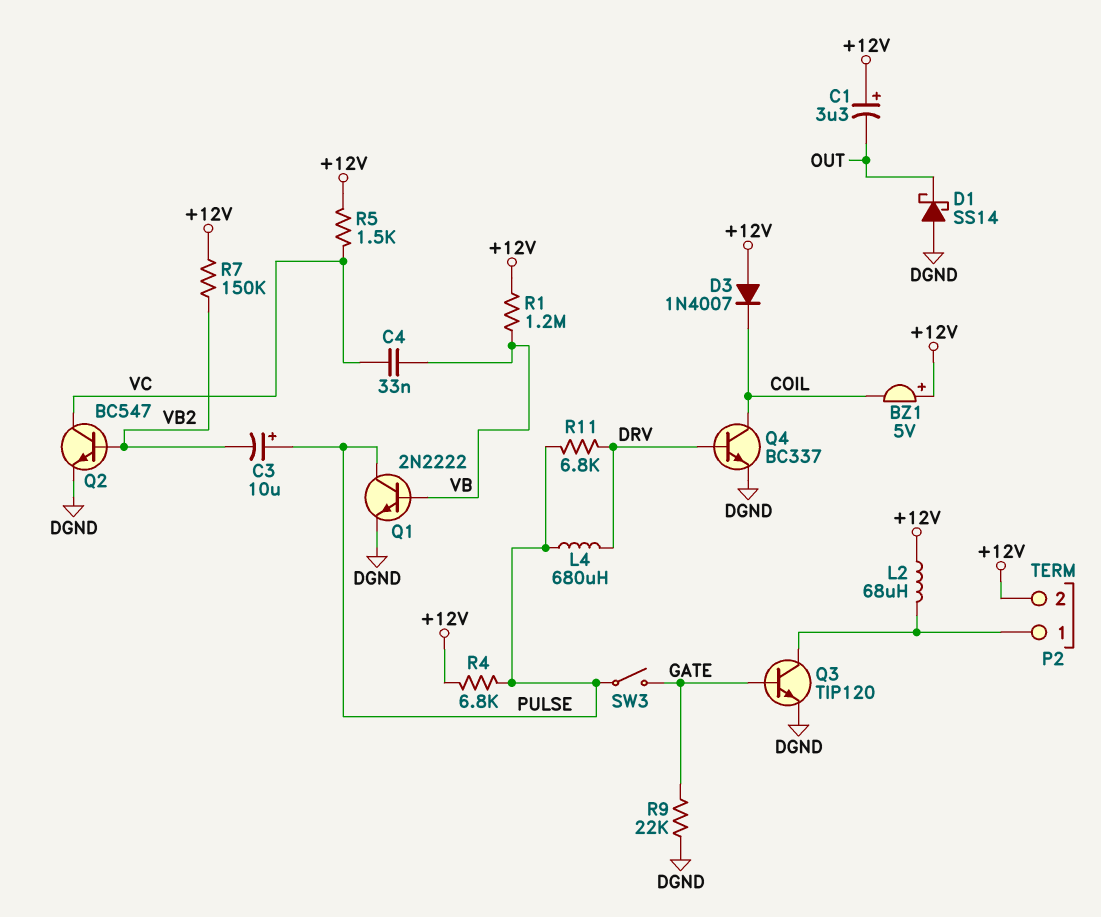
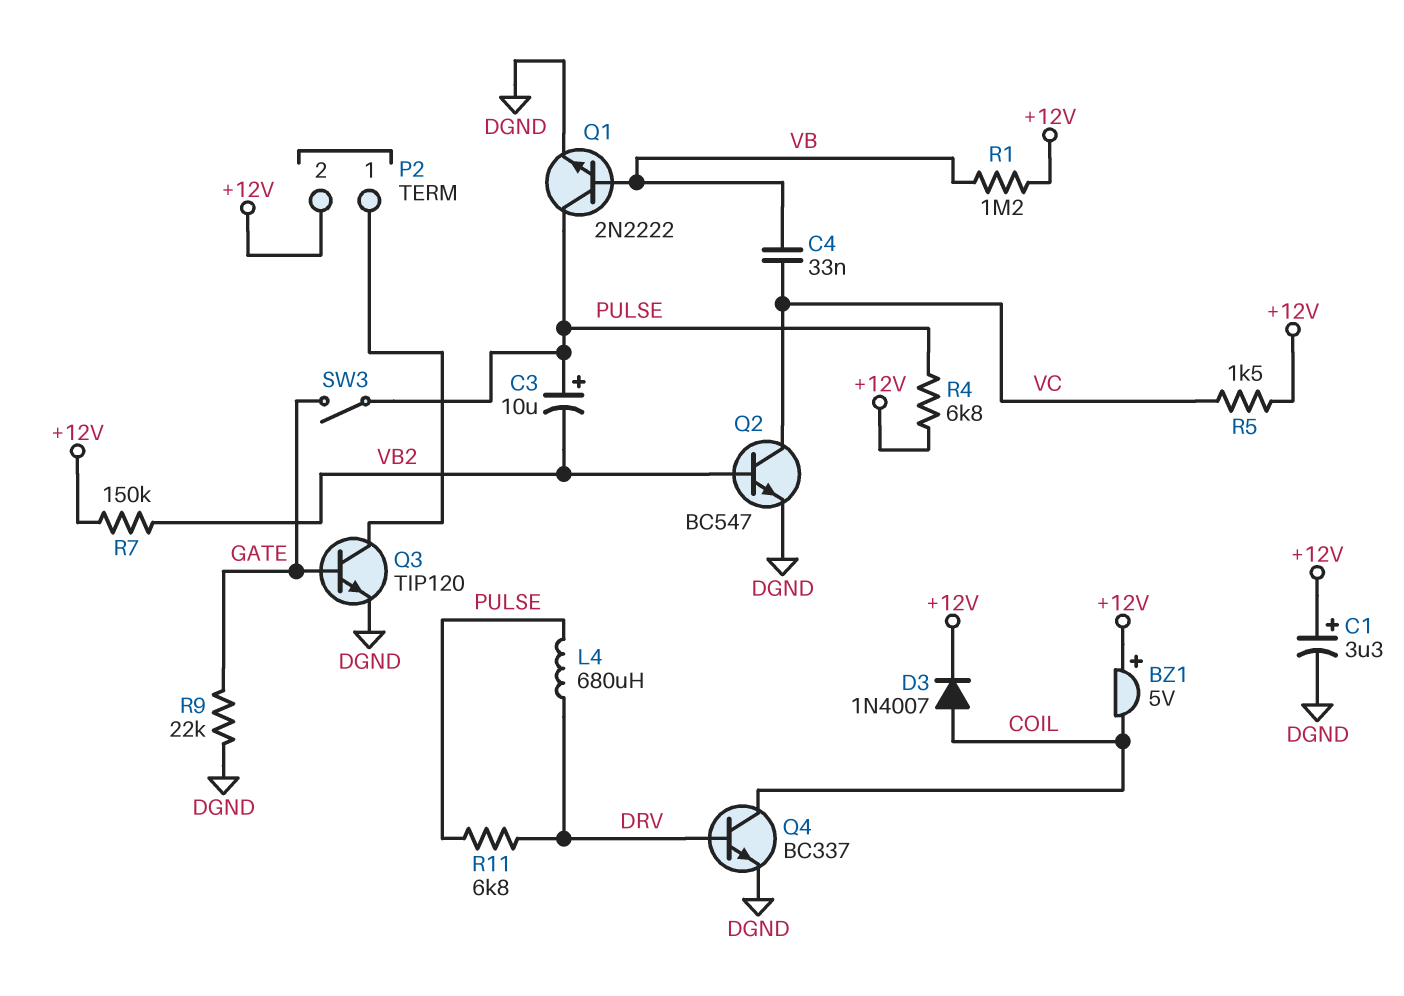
C1: 3.3uF (plus +12V, minus OUT) -> 3.3uF (plus +12V, minus DGND)
D1: schottky SS14 (A DGND, K OUT) -> none
D3: diode 1N4007 (A +12V, K COIL) -> diode 1N4007 (A COIL, K +12V)
L2: 68uH (+12V, P2/1) -> none

